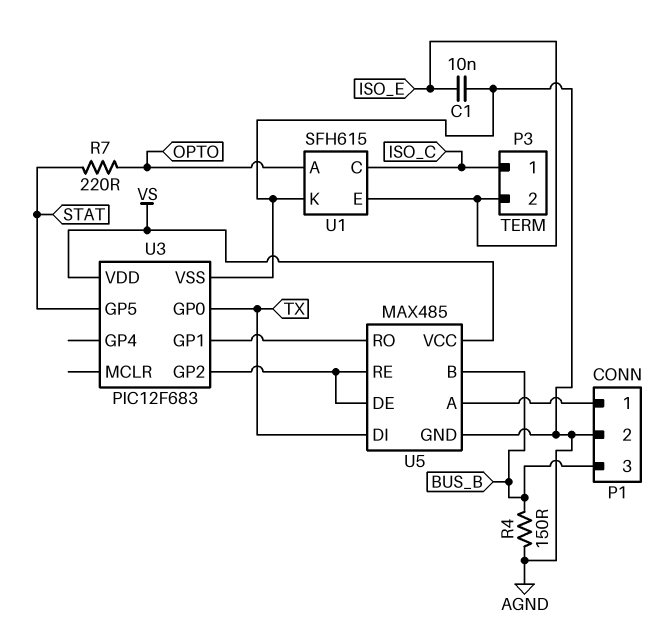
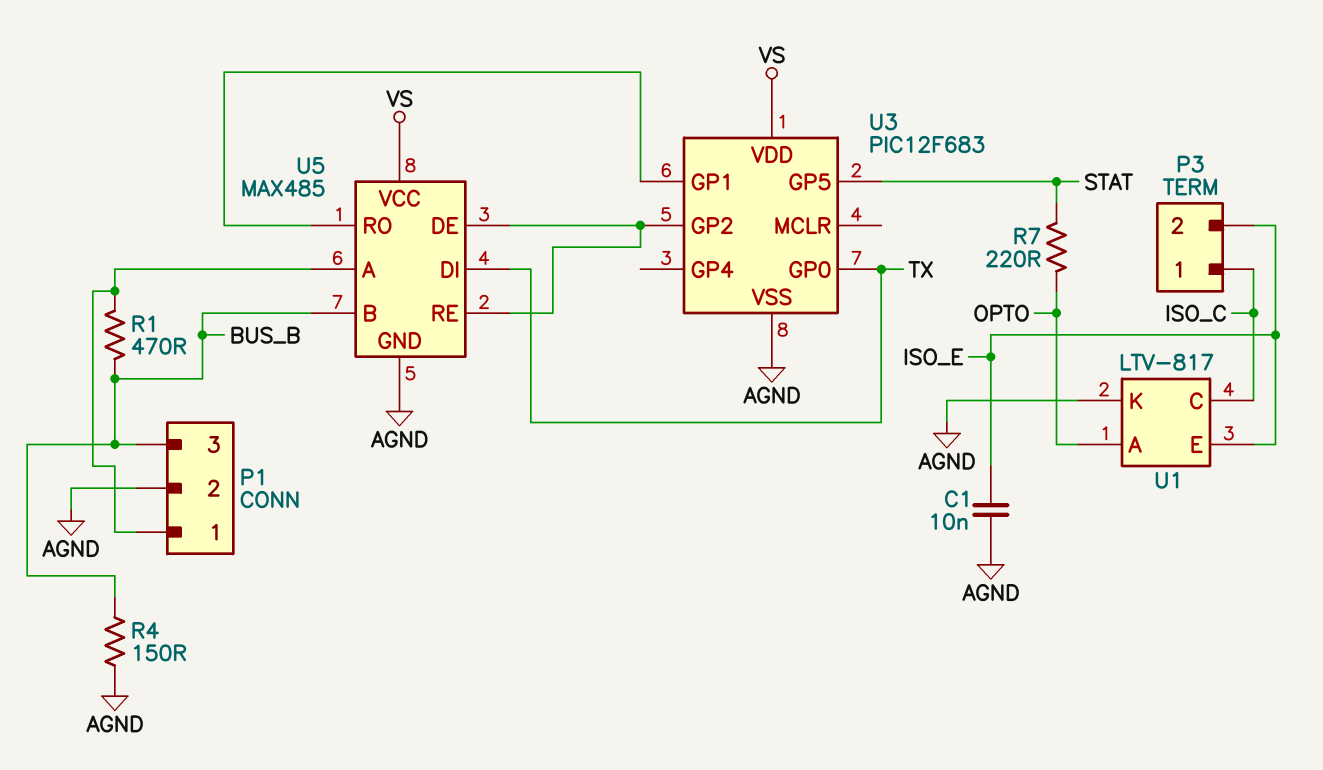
R1: none -> 470 (BUS_B, P1/1)
U1: SFH615 -> LTV-817

